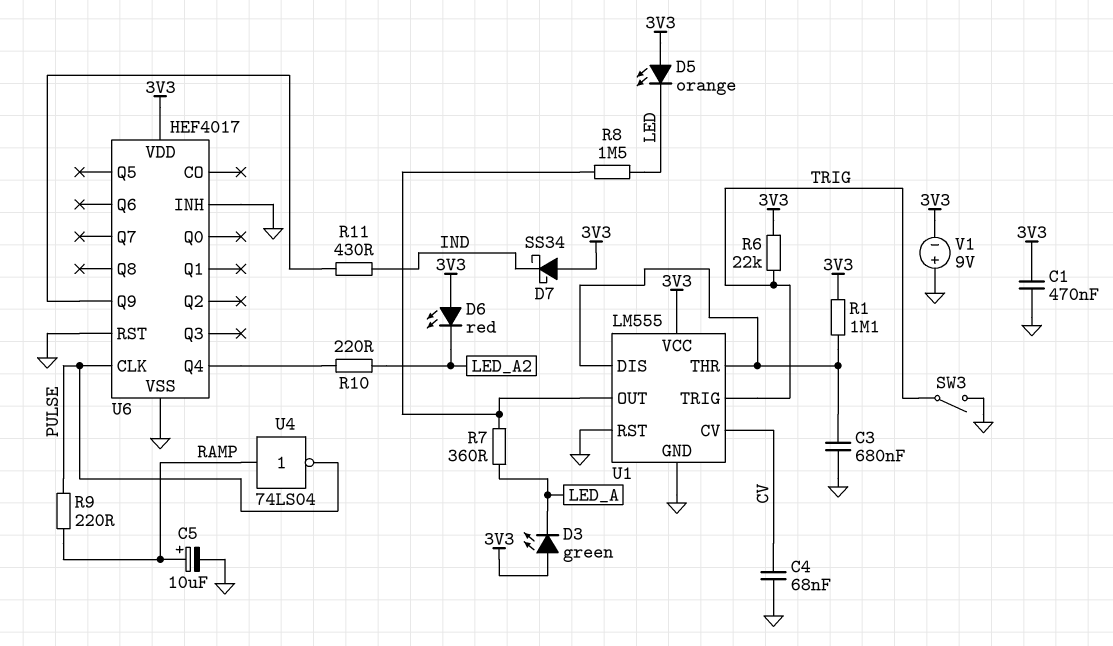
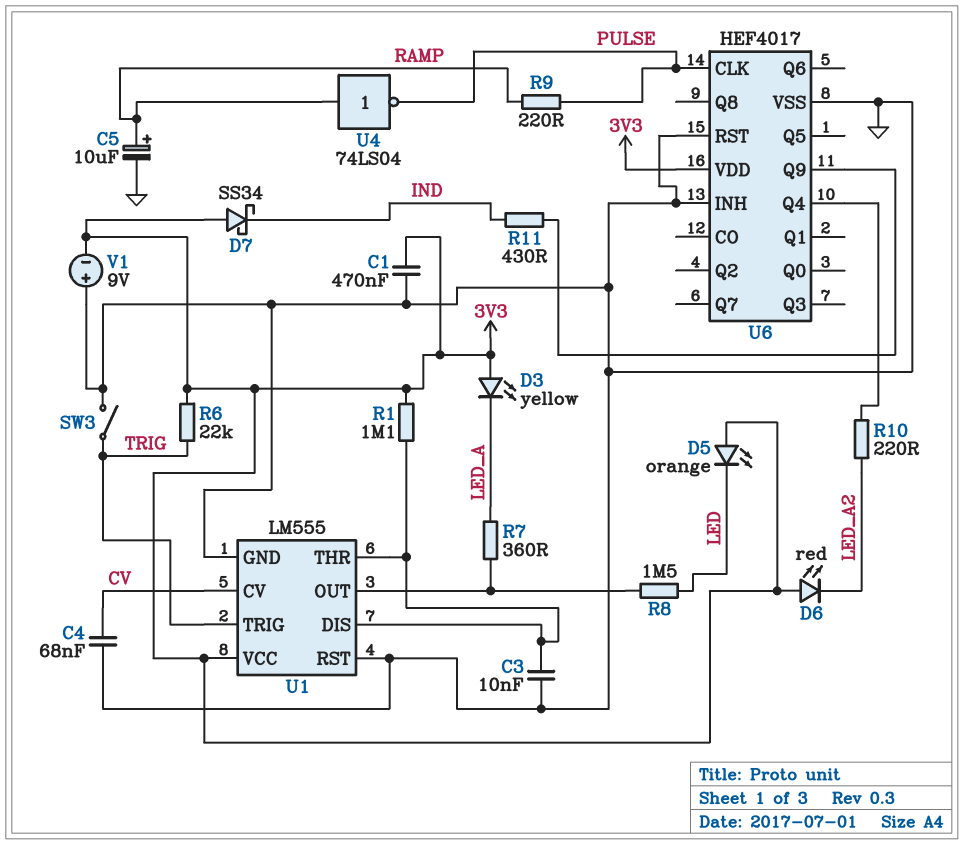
C3: 680nF (GND, U1/DIS) -> 10nF (GND, U1/DIS)
D3: LED green (A 3V3, K LED_A) -> LED yellow (A 3V3, K LED_A)

